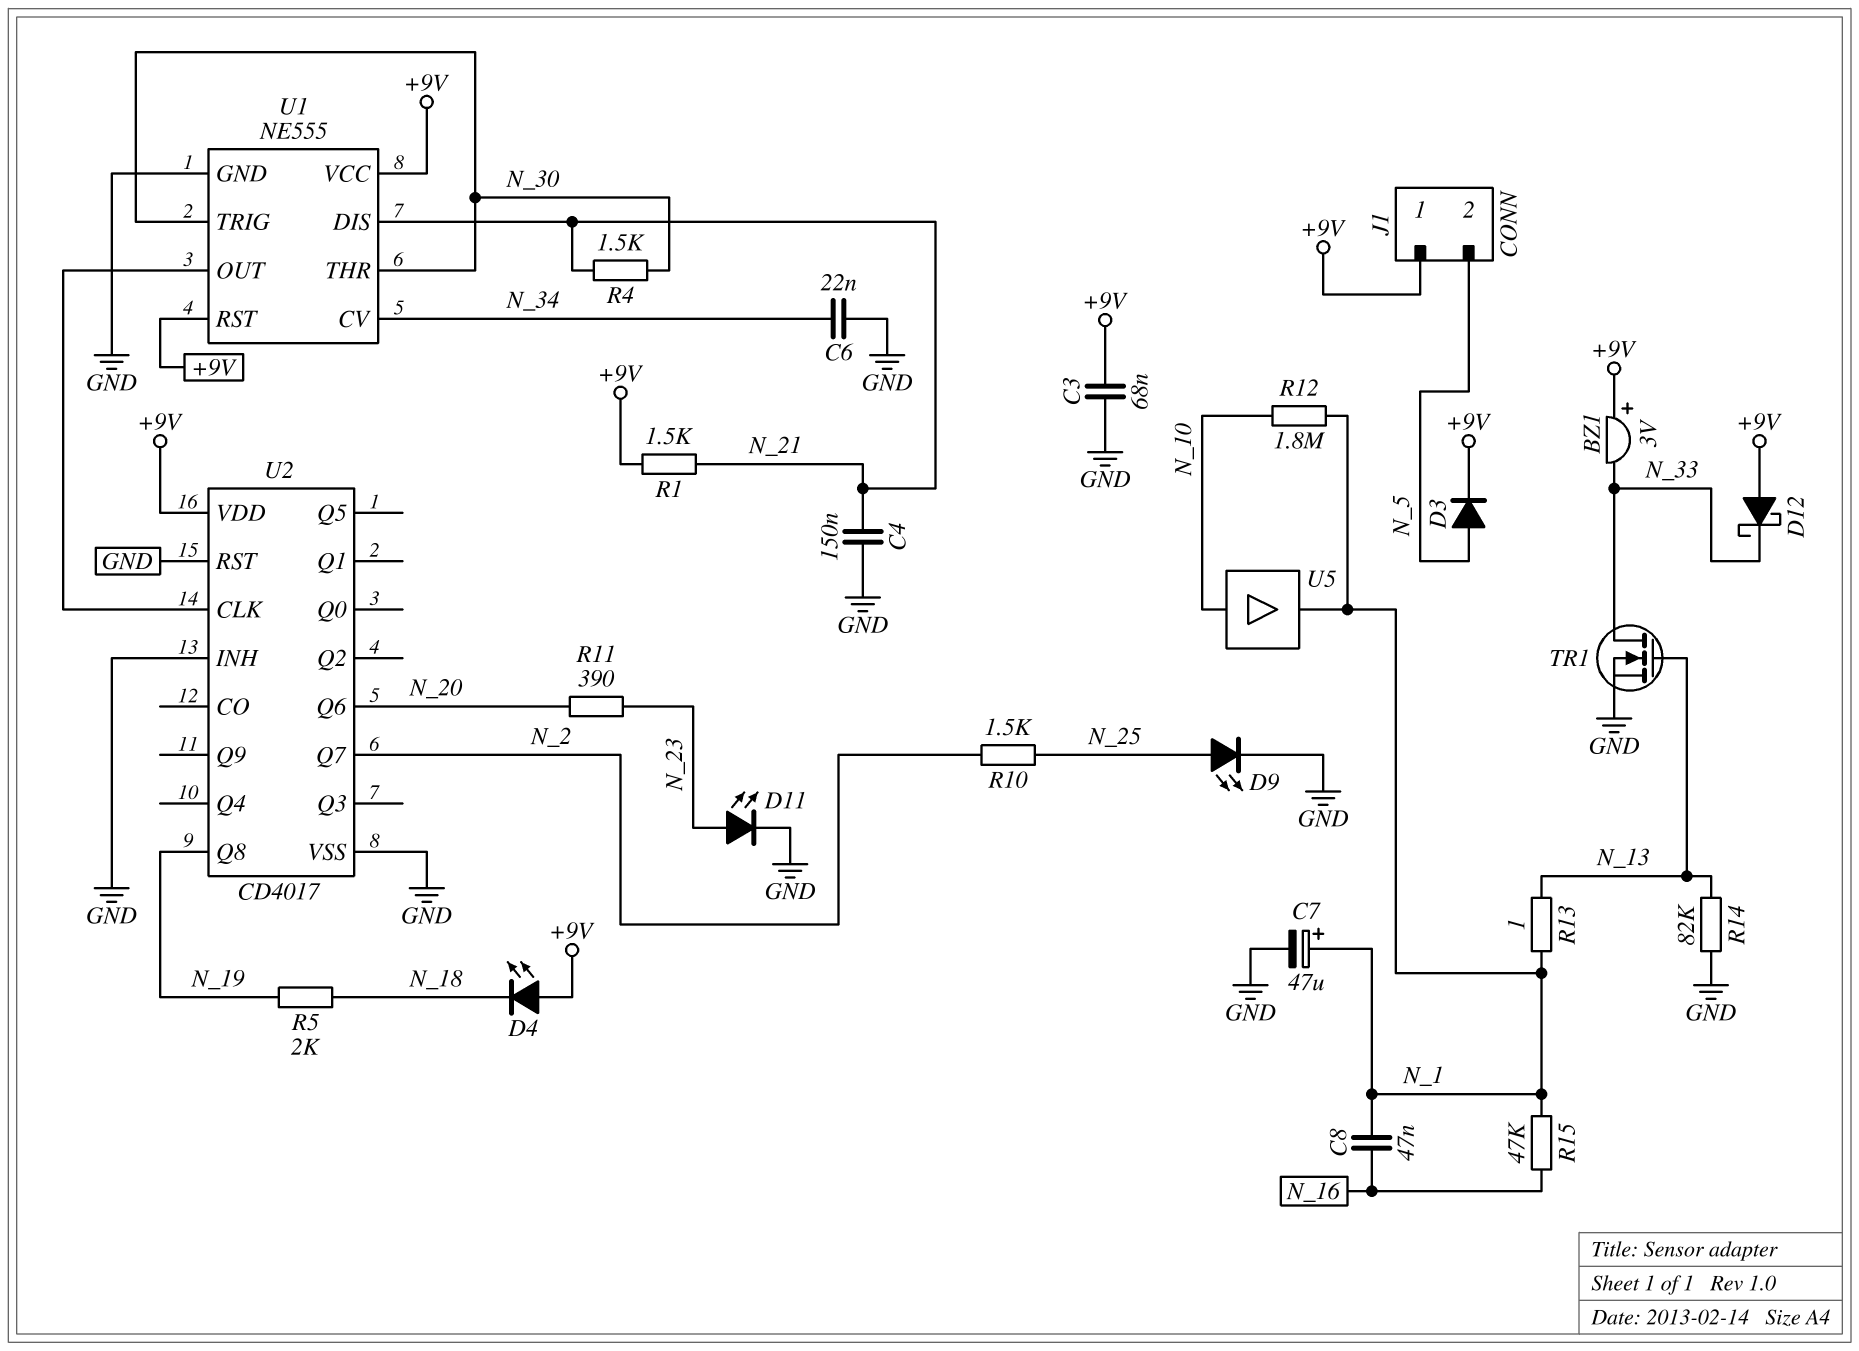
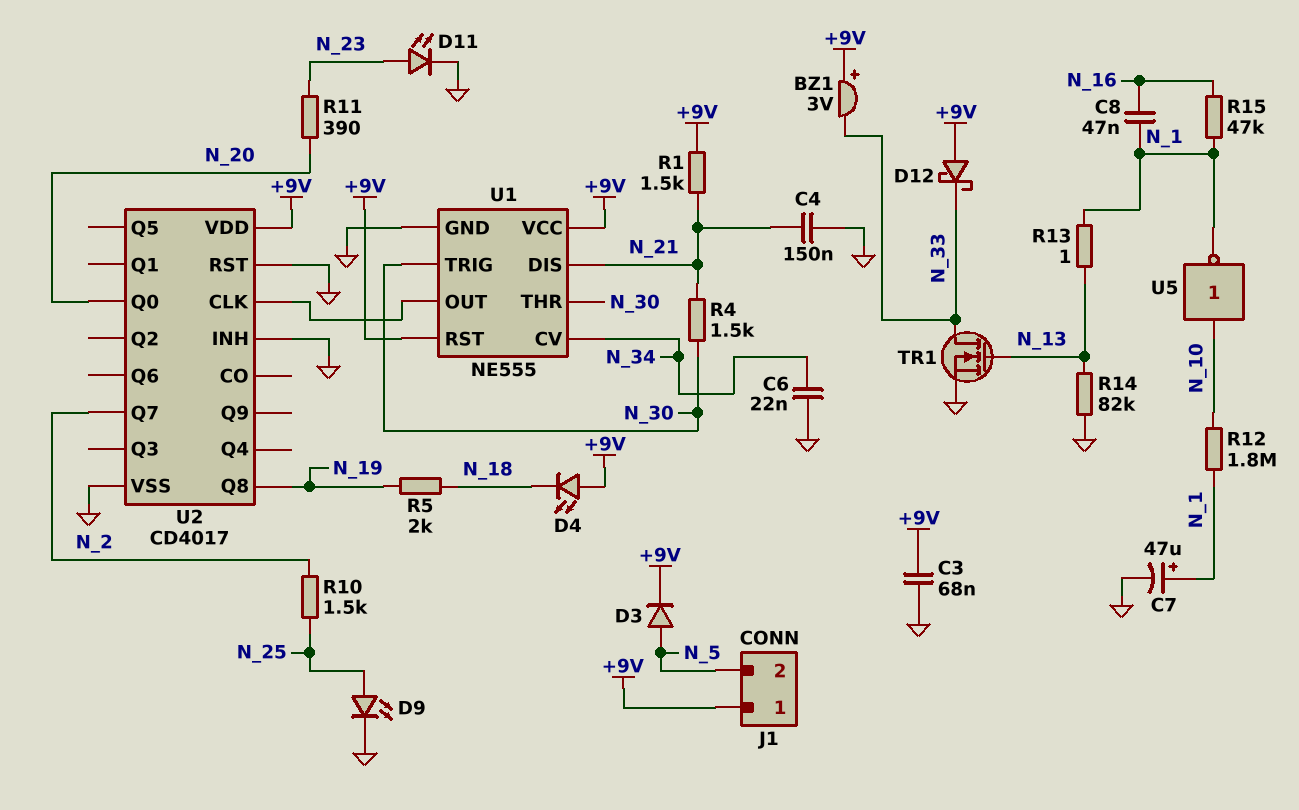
U2 pin Q0: none -> N_20
U2 pin Q6: N_20 -> none
U5: buffer (in N_10, out N_1) -> NOT (in N_10, out N_1)

